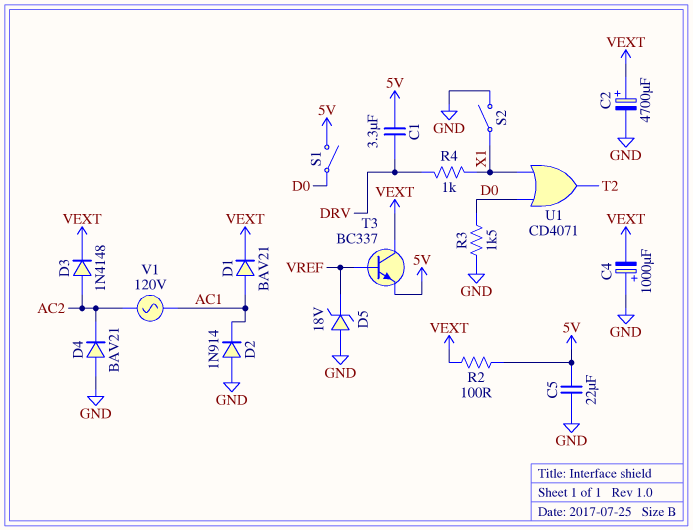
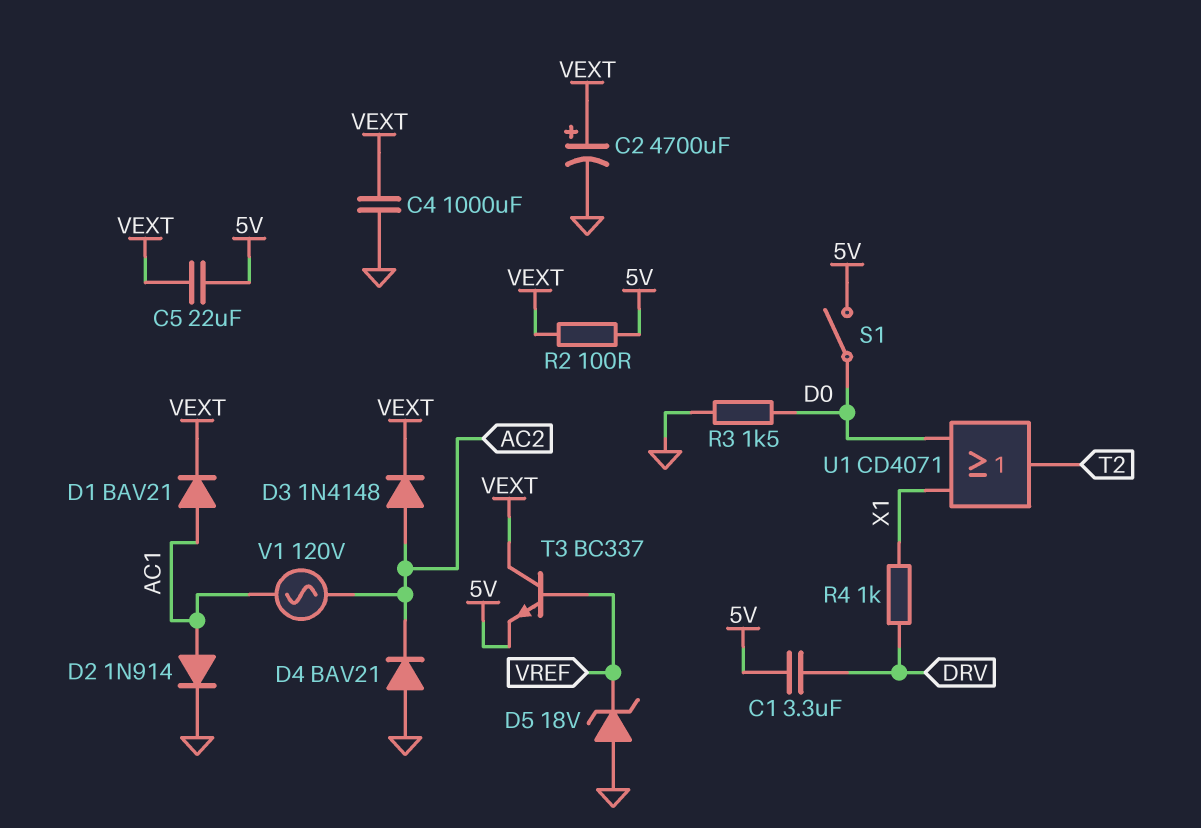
C4: 1000uF (plus GND, minus VEXT) -> 1000uF (GND, VEXT)
C5: 22uF (5V, GND) -> 22uF (5V, VEXT)
D2: diode 1N914 (A GND, K AC1) -> diode 1N914 (A AC1, K GND)
S2: switch (GND, X1) -> none

